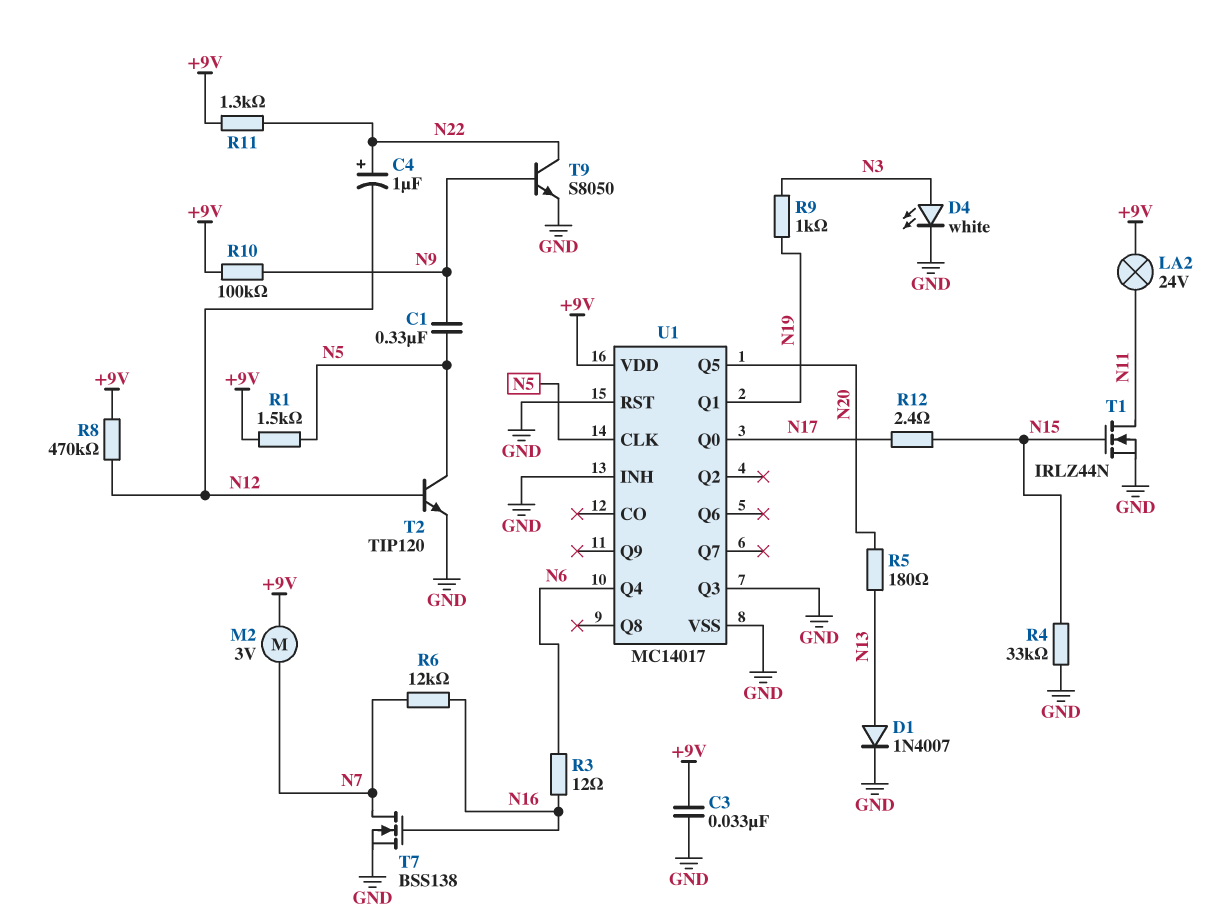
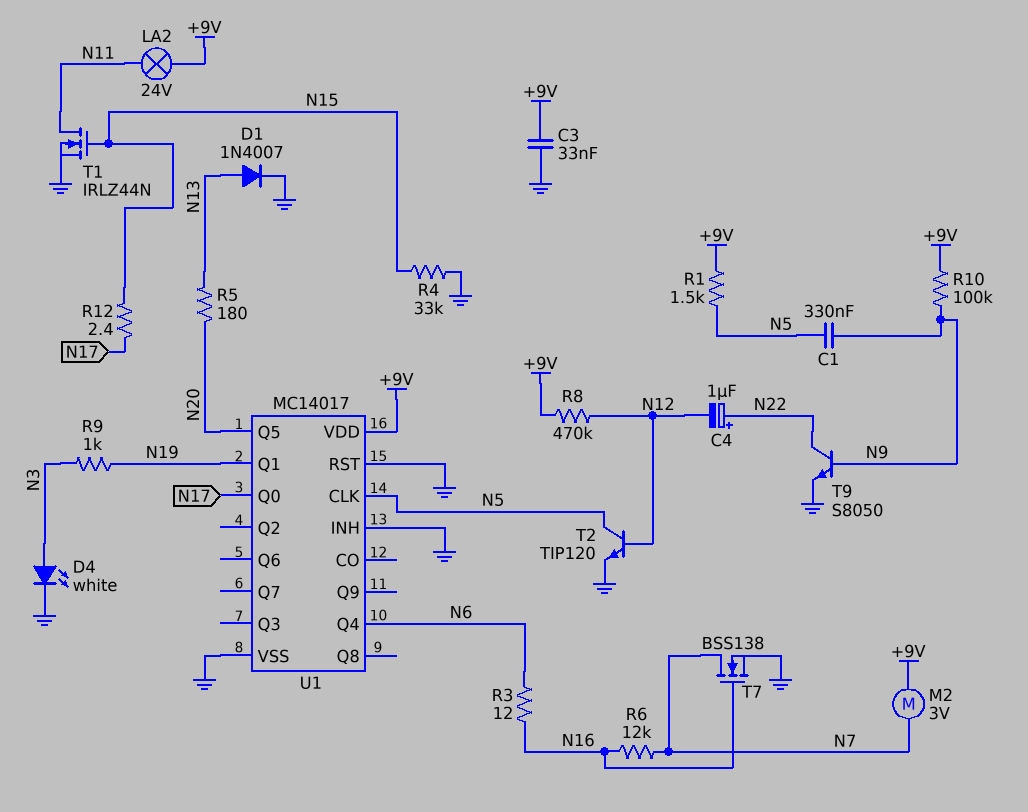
R11: 1.3k (+9V, N22) -> none
U1 pin Q3: GND -> none

